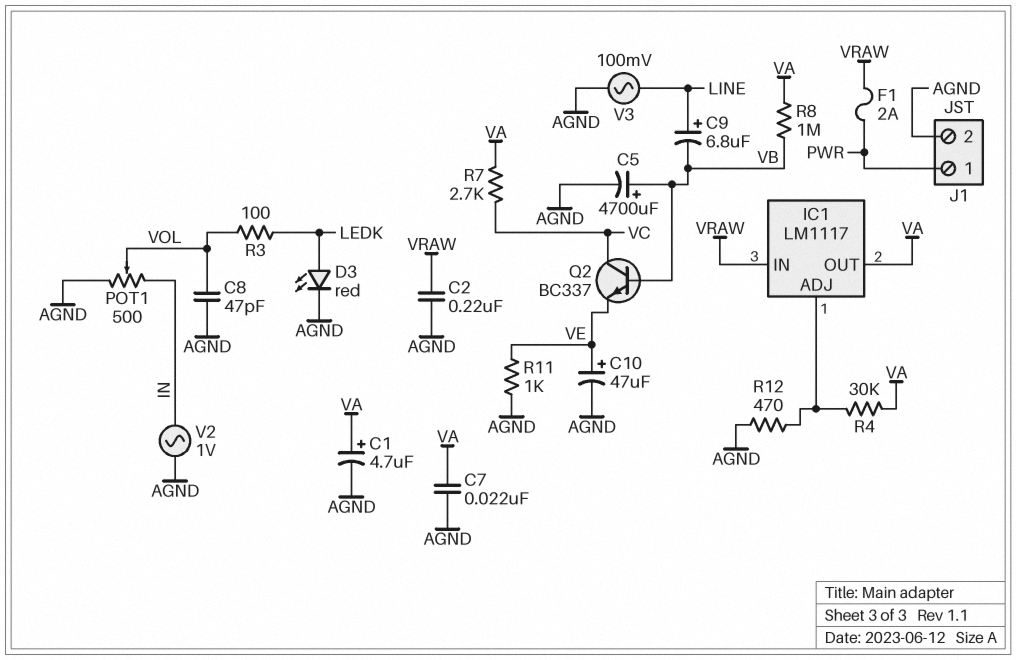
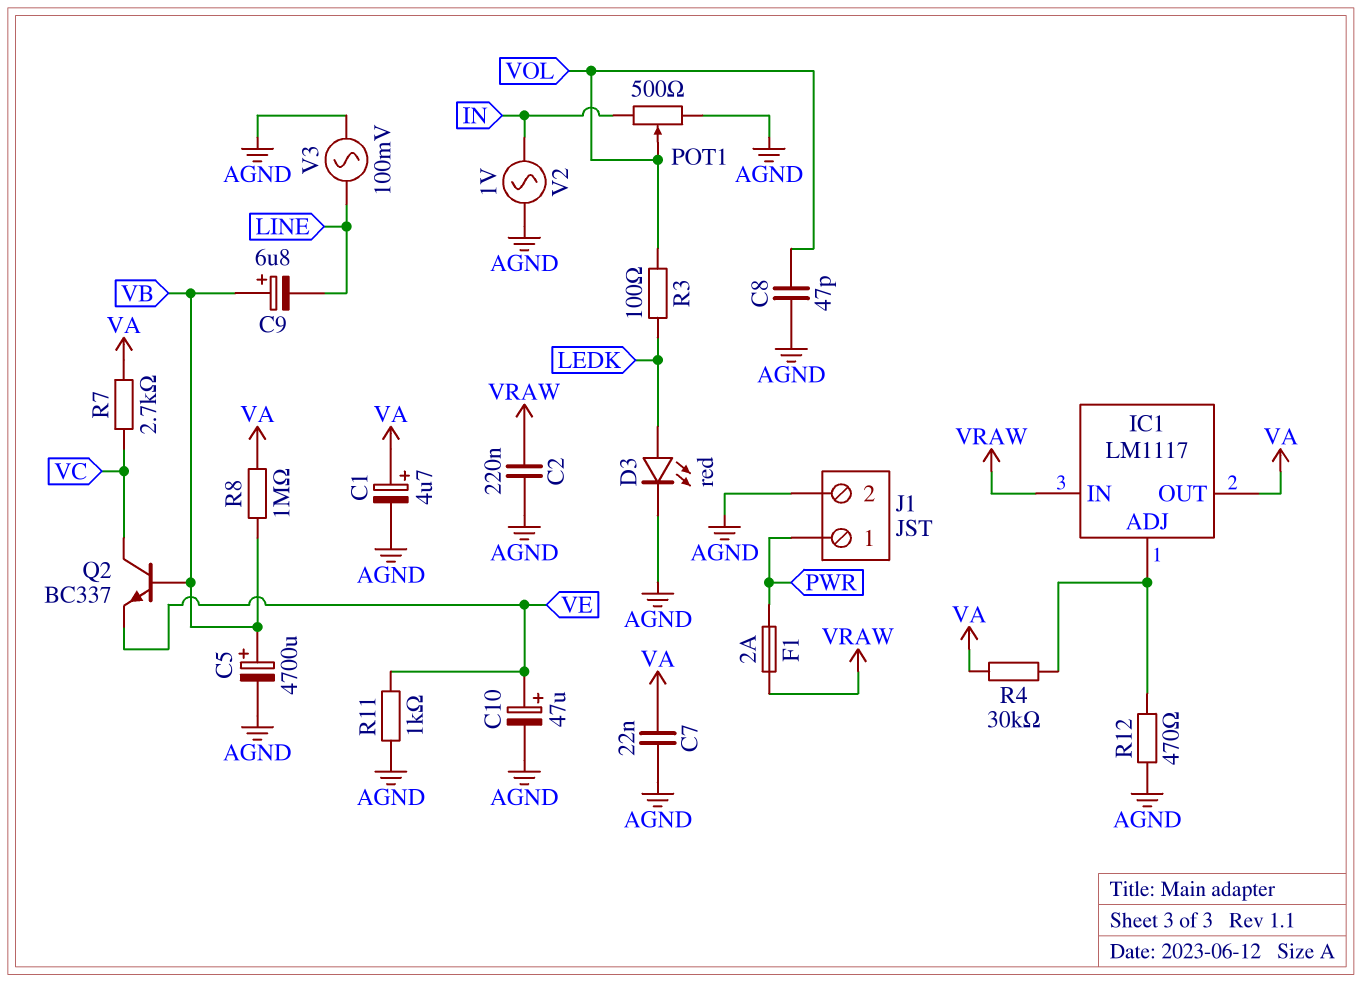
C9: 6.8uF (plus LINE, minus VB) -> 6.8uF (plus VB, minus LINE)

